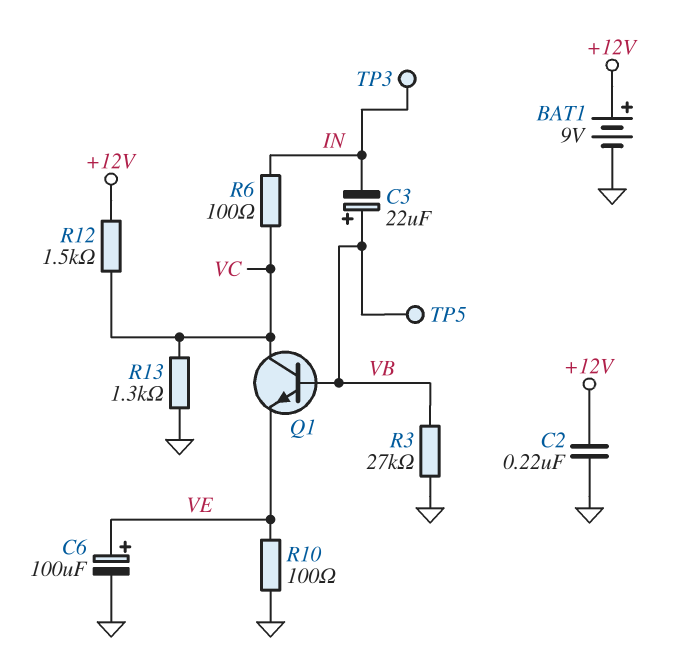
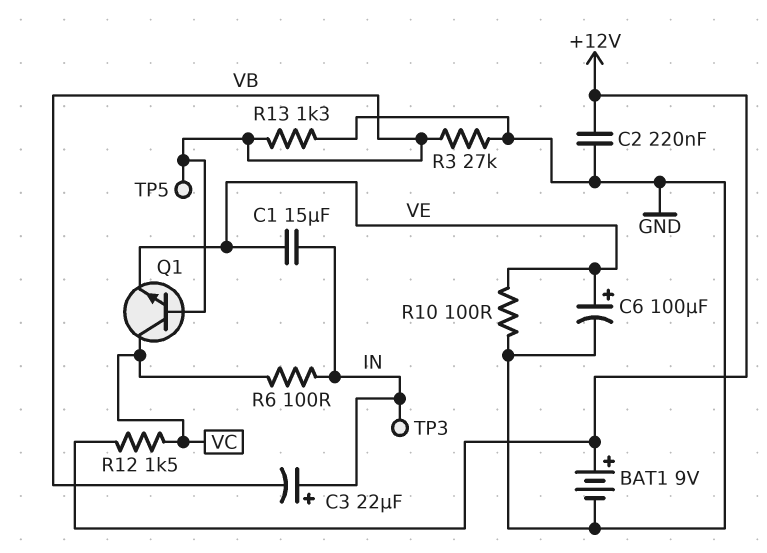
C1: none -> 15uF (IN, VE)
C3: 22uF (plus VB, minus IN) -> 22uF (plus IN, minus VB)
R13: 1.3k (GND, VC) -> 1.3k (GND, VB)

